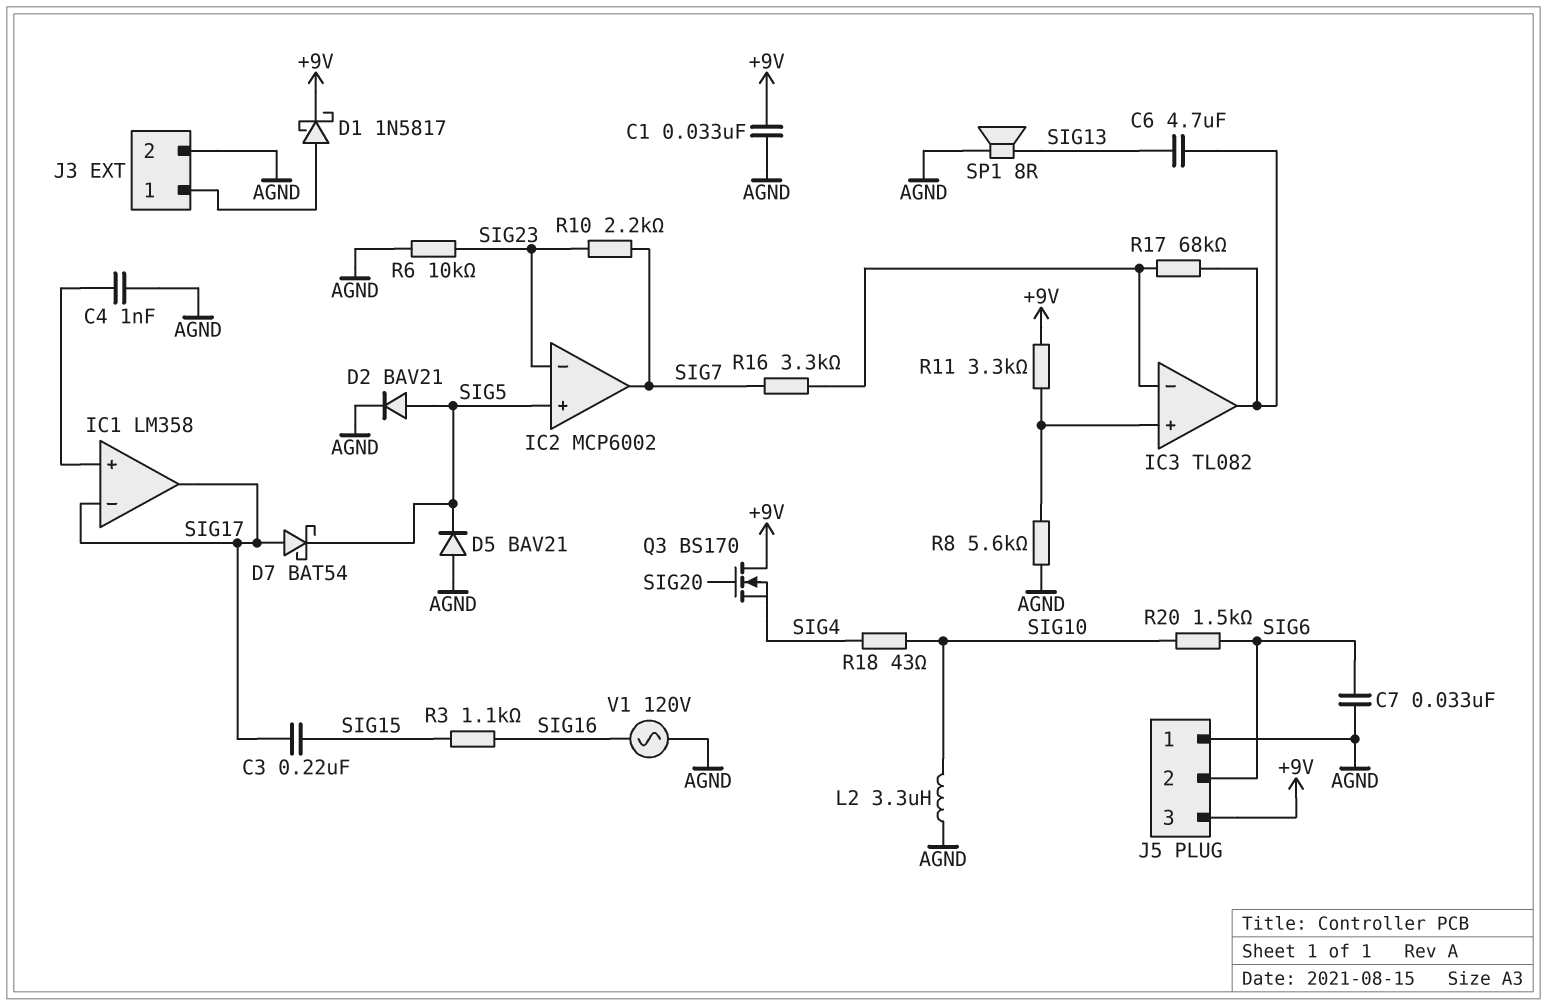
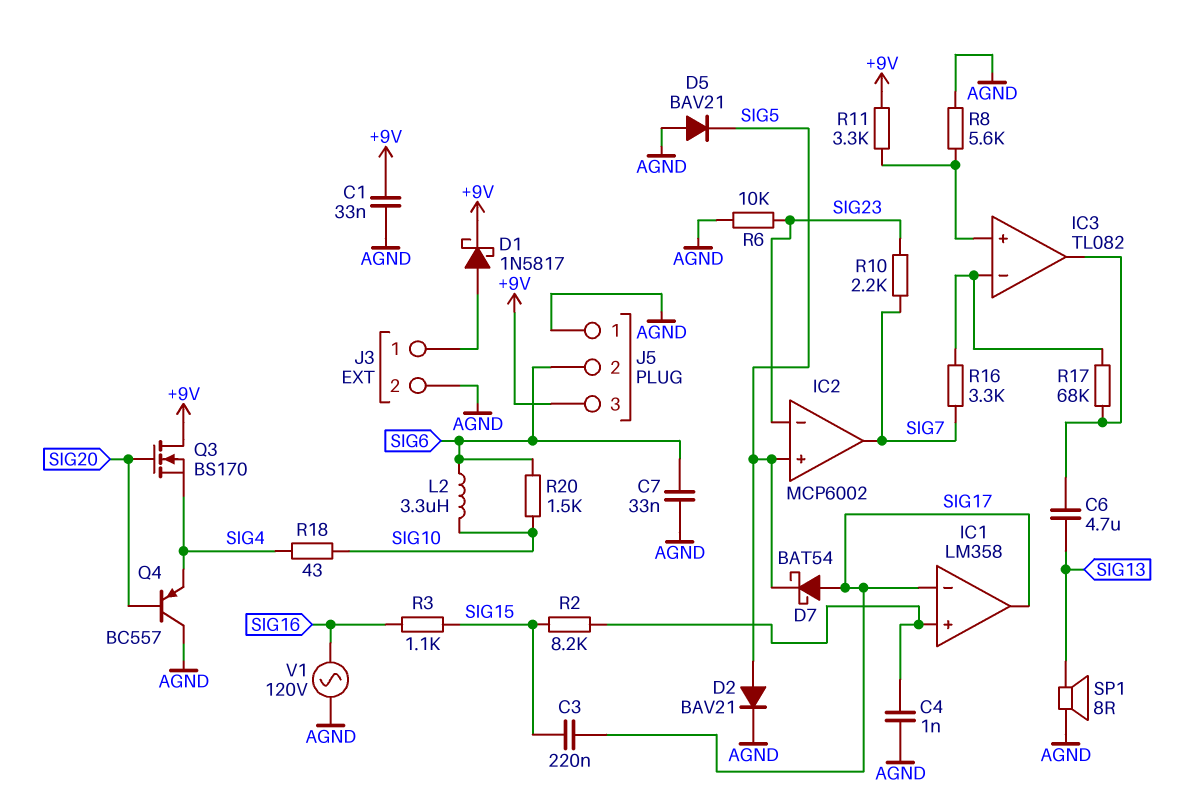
L2: 3.3uH (AGND, SIG10) -> 3.3uH (SIG6, SIG10)
Q4: none -> PNP BC557 (B SIG20, C AGND, E SIG4)
R2: none -> 8.2k (IC1/in+, SIG15)

